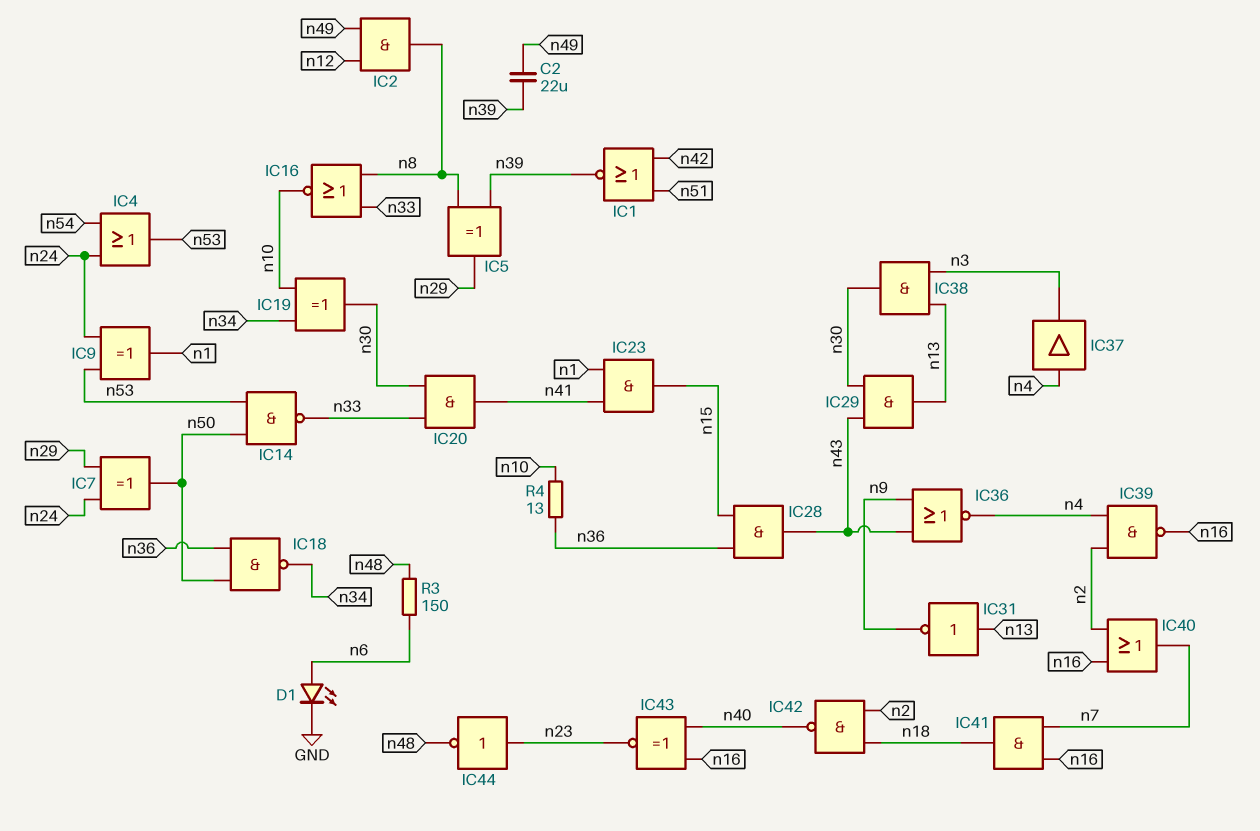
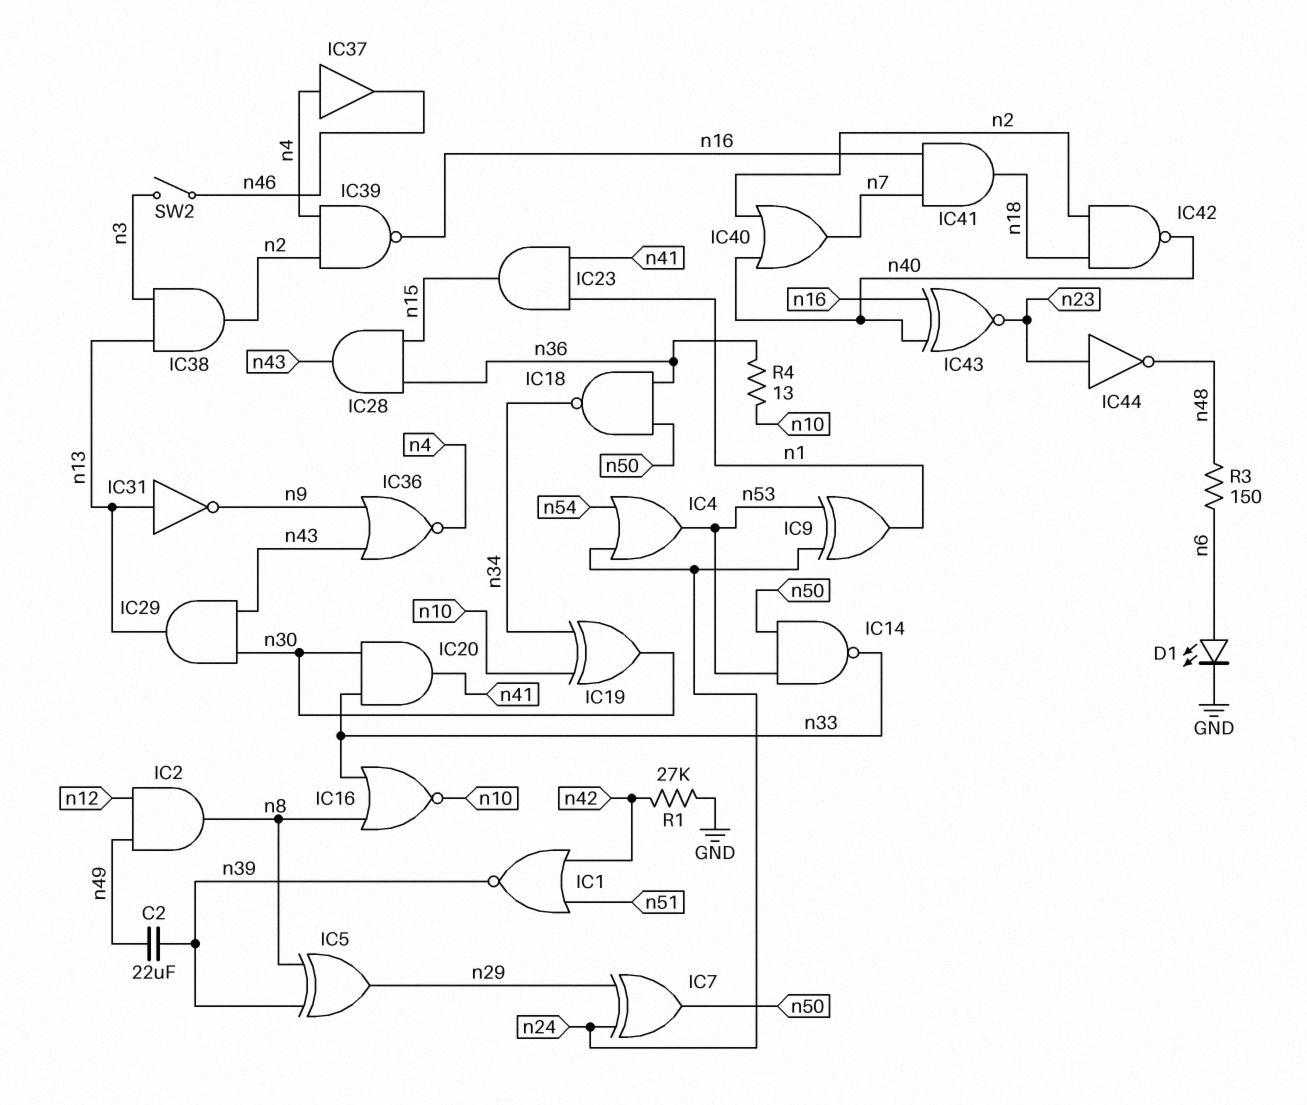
IC37: buffer (in n4, out n3) -> buffer (in n4, out n46)
IC38: AND (in n3, in n13, out n30) -> AND (in n3, in n13, out n2)
IC40: OR (in n2, in n16, out n7) -> OR (in n2, in n40, out n7)
R1: none -> 27k (GND, n42)
SW2: none -> switch (n3, n46)

